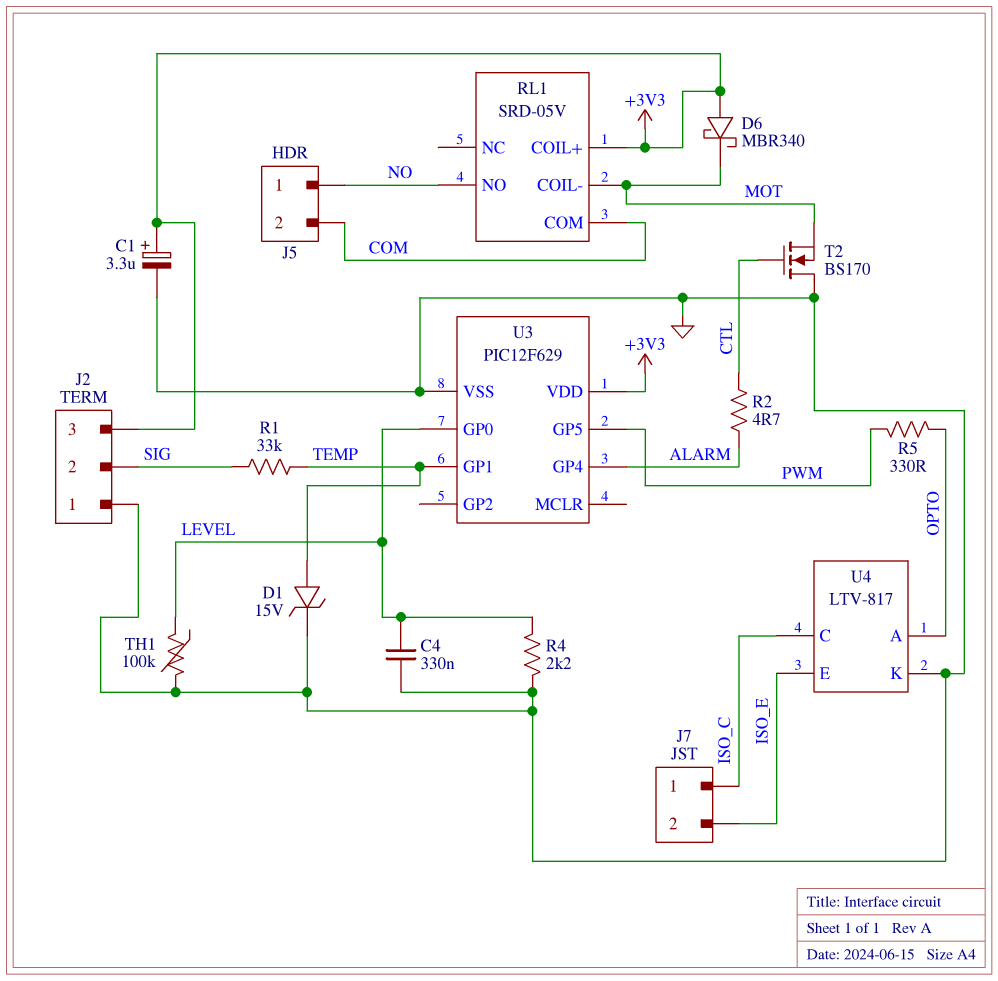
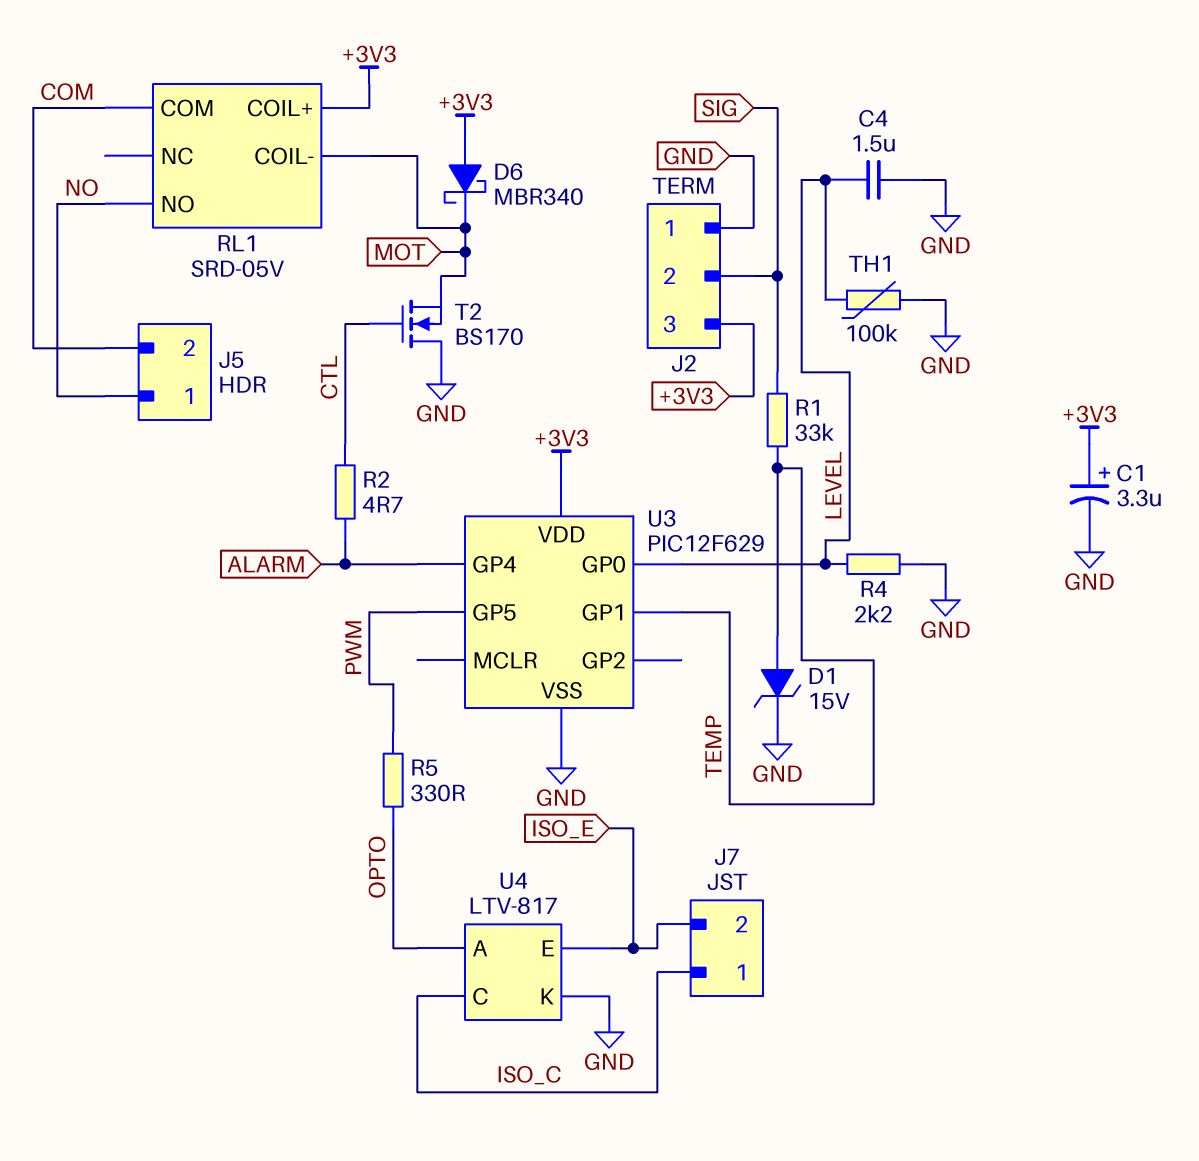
C4: 330nF (GND, LEVEL) -> 1.5uF (GND, LEVEL)

